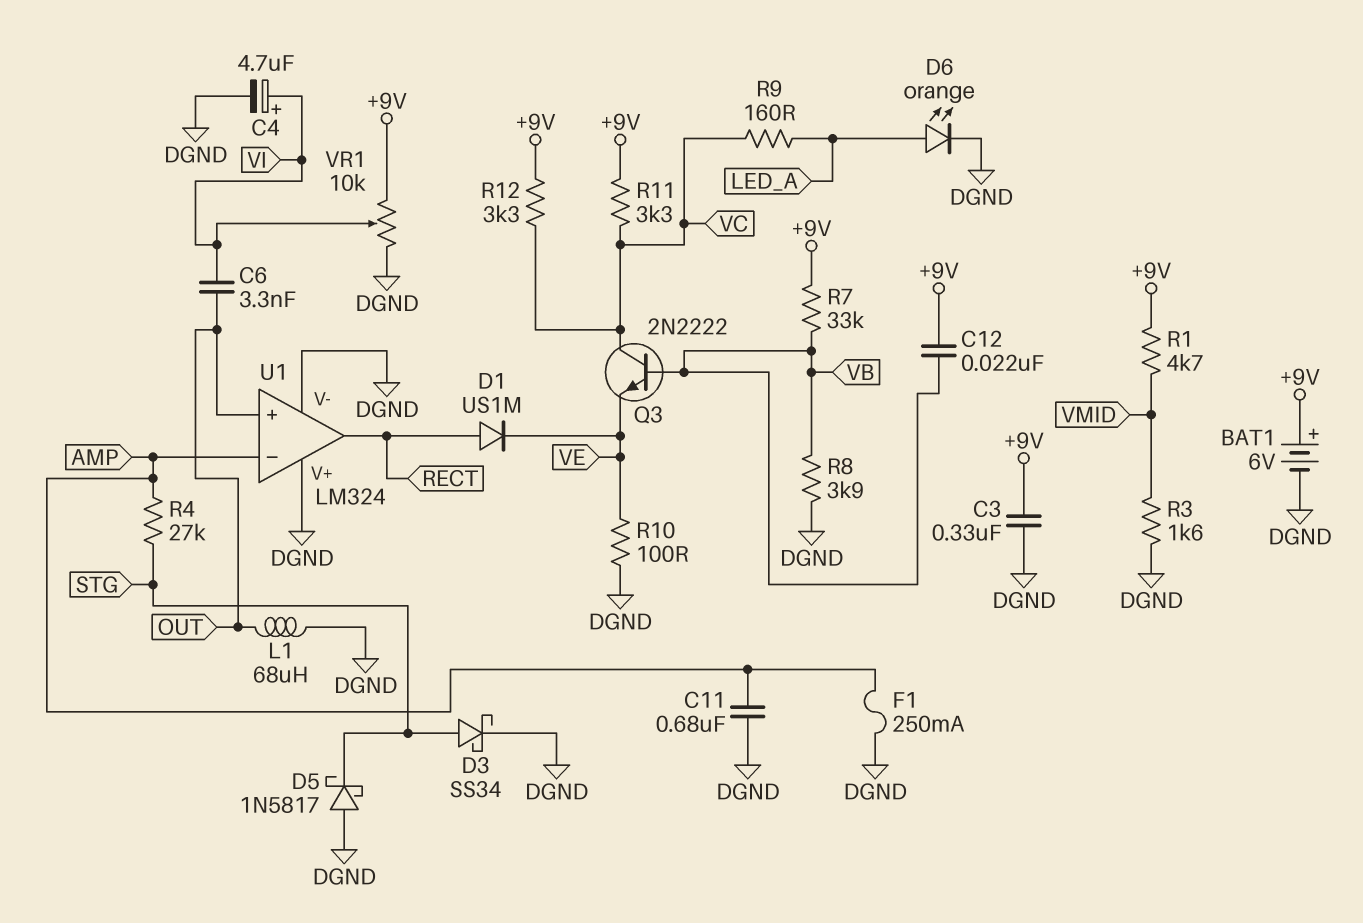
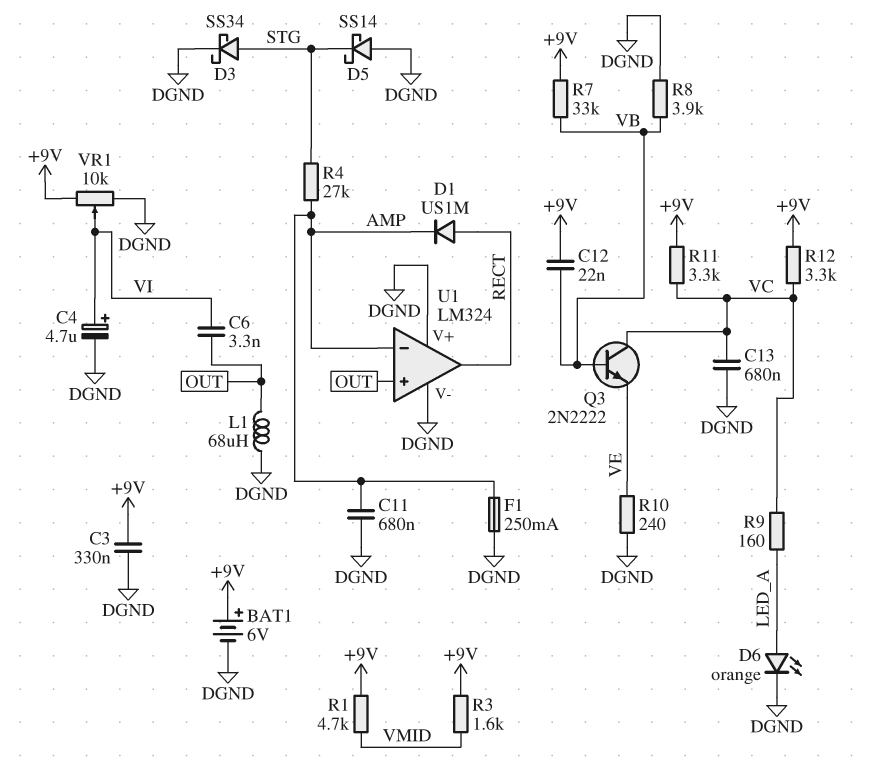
C13: none -> 680nF (DGND, VC)
D1: diode US1M (A RECT, K VE) -> diode US1M (A RECT, K AMP)
D5: schottky 1N5817 (A DGND, K STG) -> schottky SS14 (A DGND, K STG)
R3: 1.6k (DGND, VMID) -> 1.6k (+9V, VMID)
R10: 100 (DGND, VE) -> 240 (DGND, VE)

